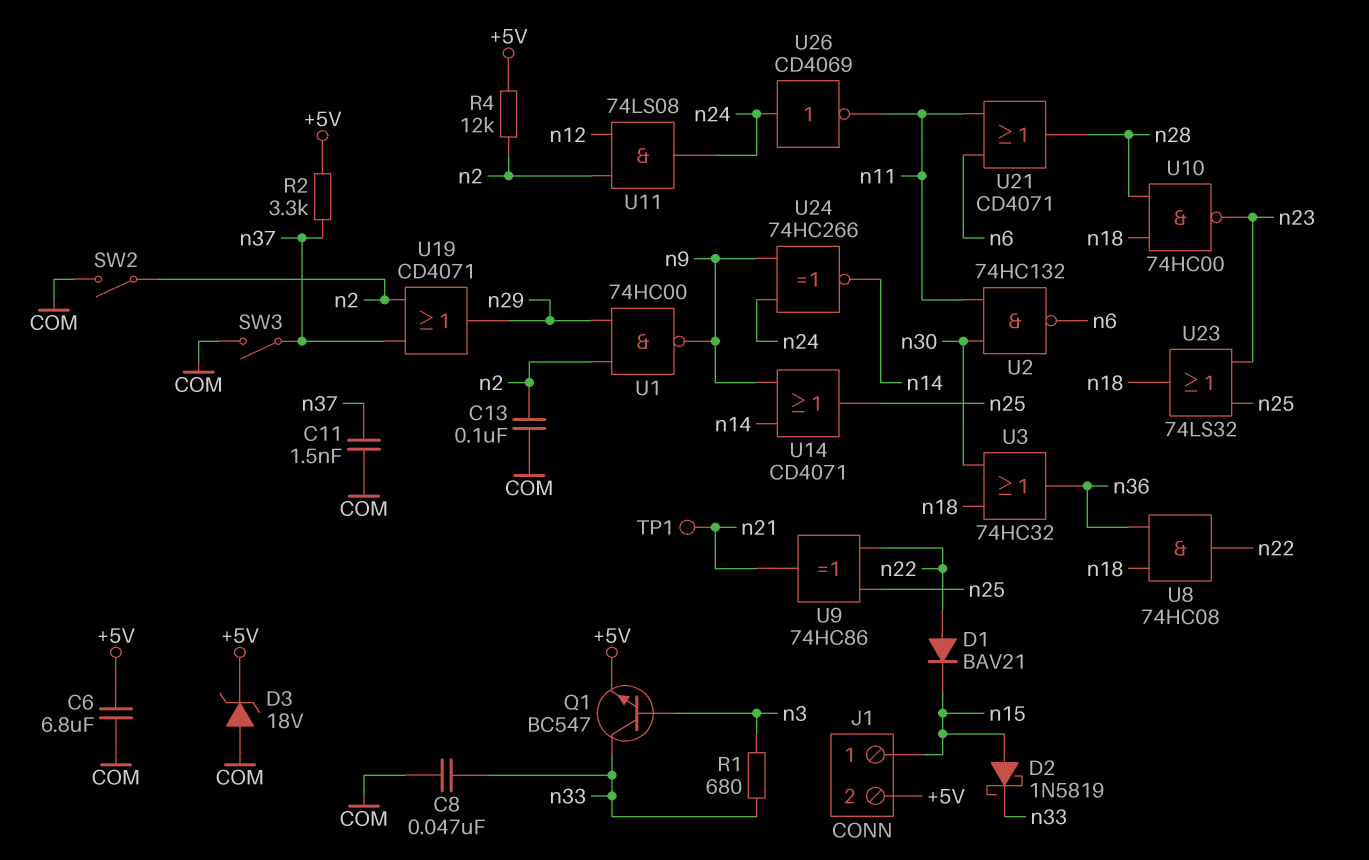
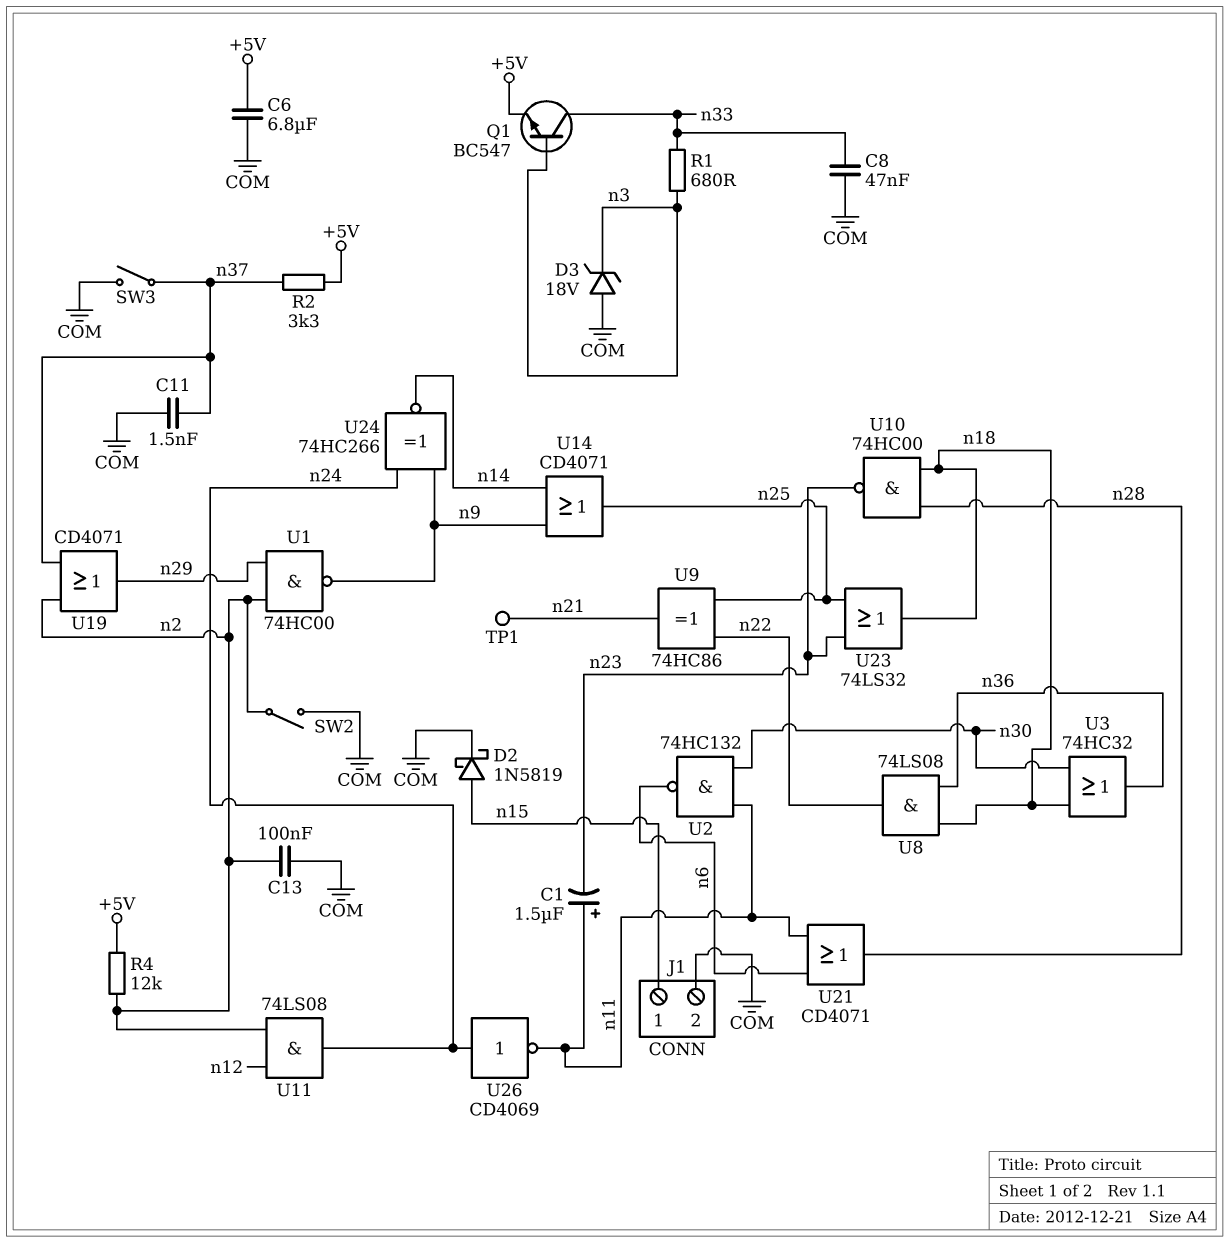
C1: none -> 1.5uF (plus n11, minus n23)
D1: diode BAV21 (A n22, K n15) -> none
D2: schottky 1N5819 (A n15, K n33) -> schottky 1N5819 (A n15, K COM)
D3: zener 18V (A COM, K +5V) -> zener 18V (A COM, K n3)
J1 pin 2: +5V -> COM
U8: AND 74HC08 (in n18, in n36, out n22) -> AND 74LS08 (in n18, in n36, out n22)

